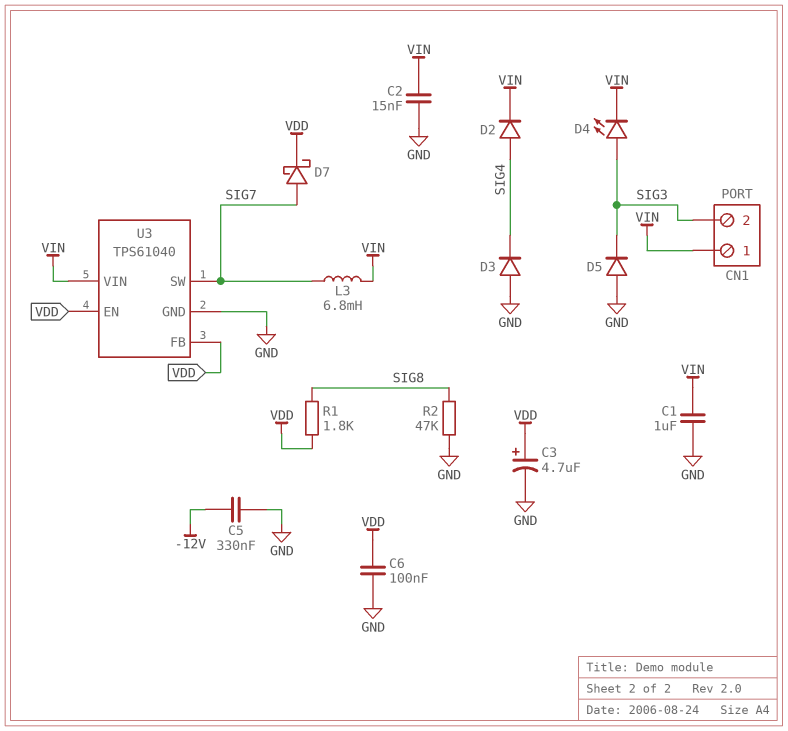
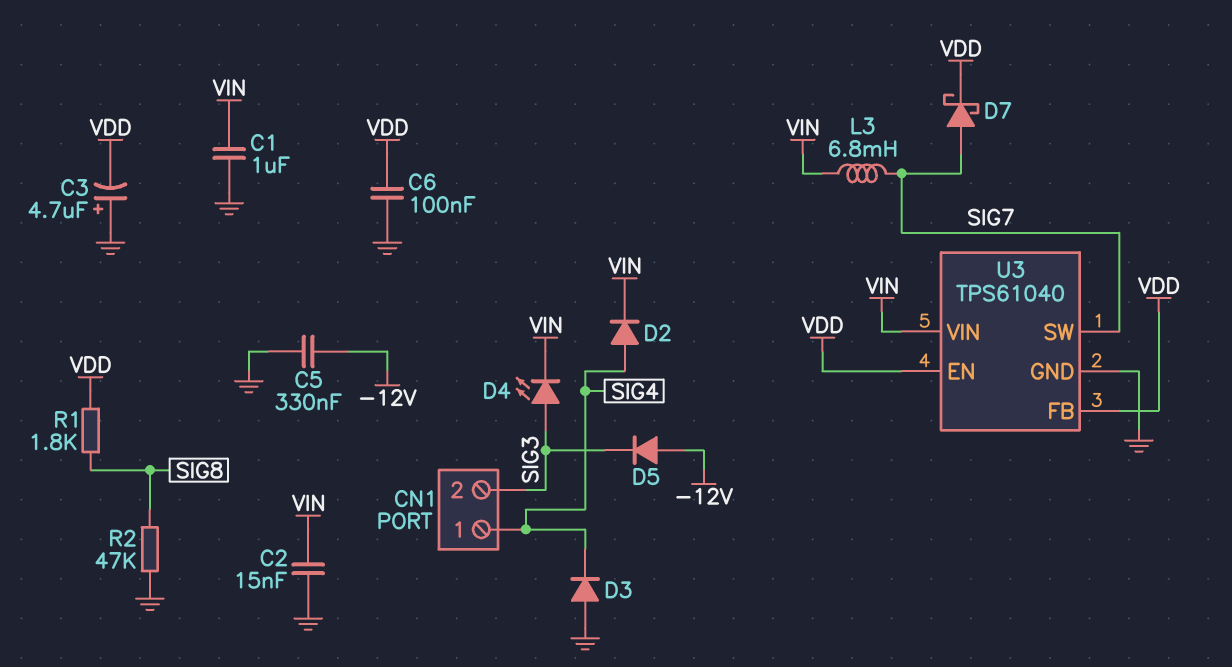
C3: 4.7uF (plus VDD, minus GND) -> 4.7uF (plus GND, minus VDD)
CN1 pin 1: VIN -> SIG4
D5: diode (A GND, K SIG3) -> diode (A -12V, K SIG3)

